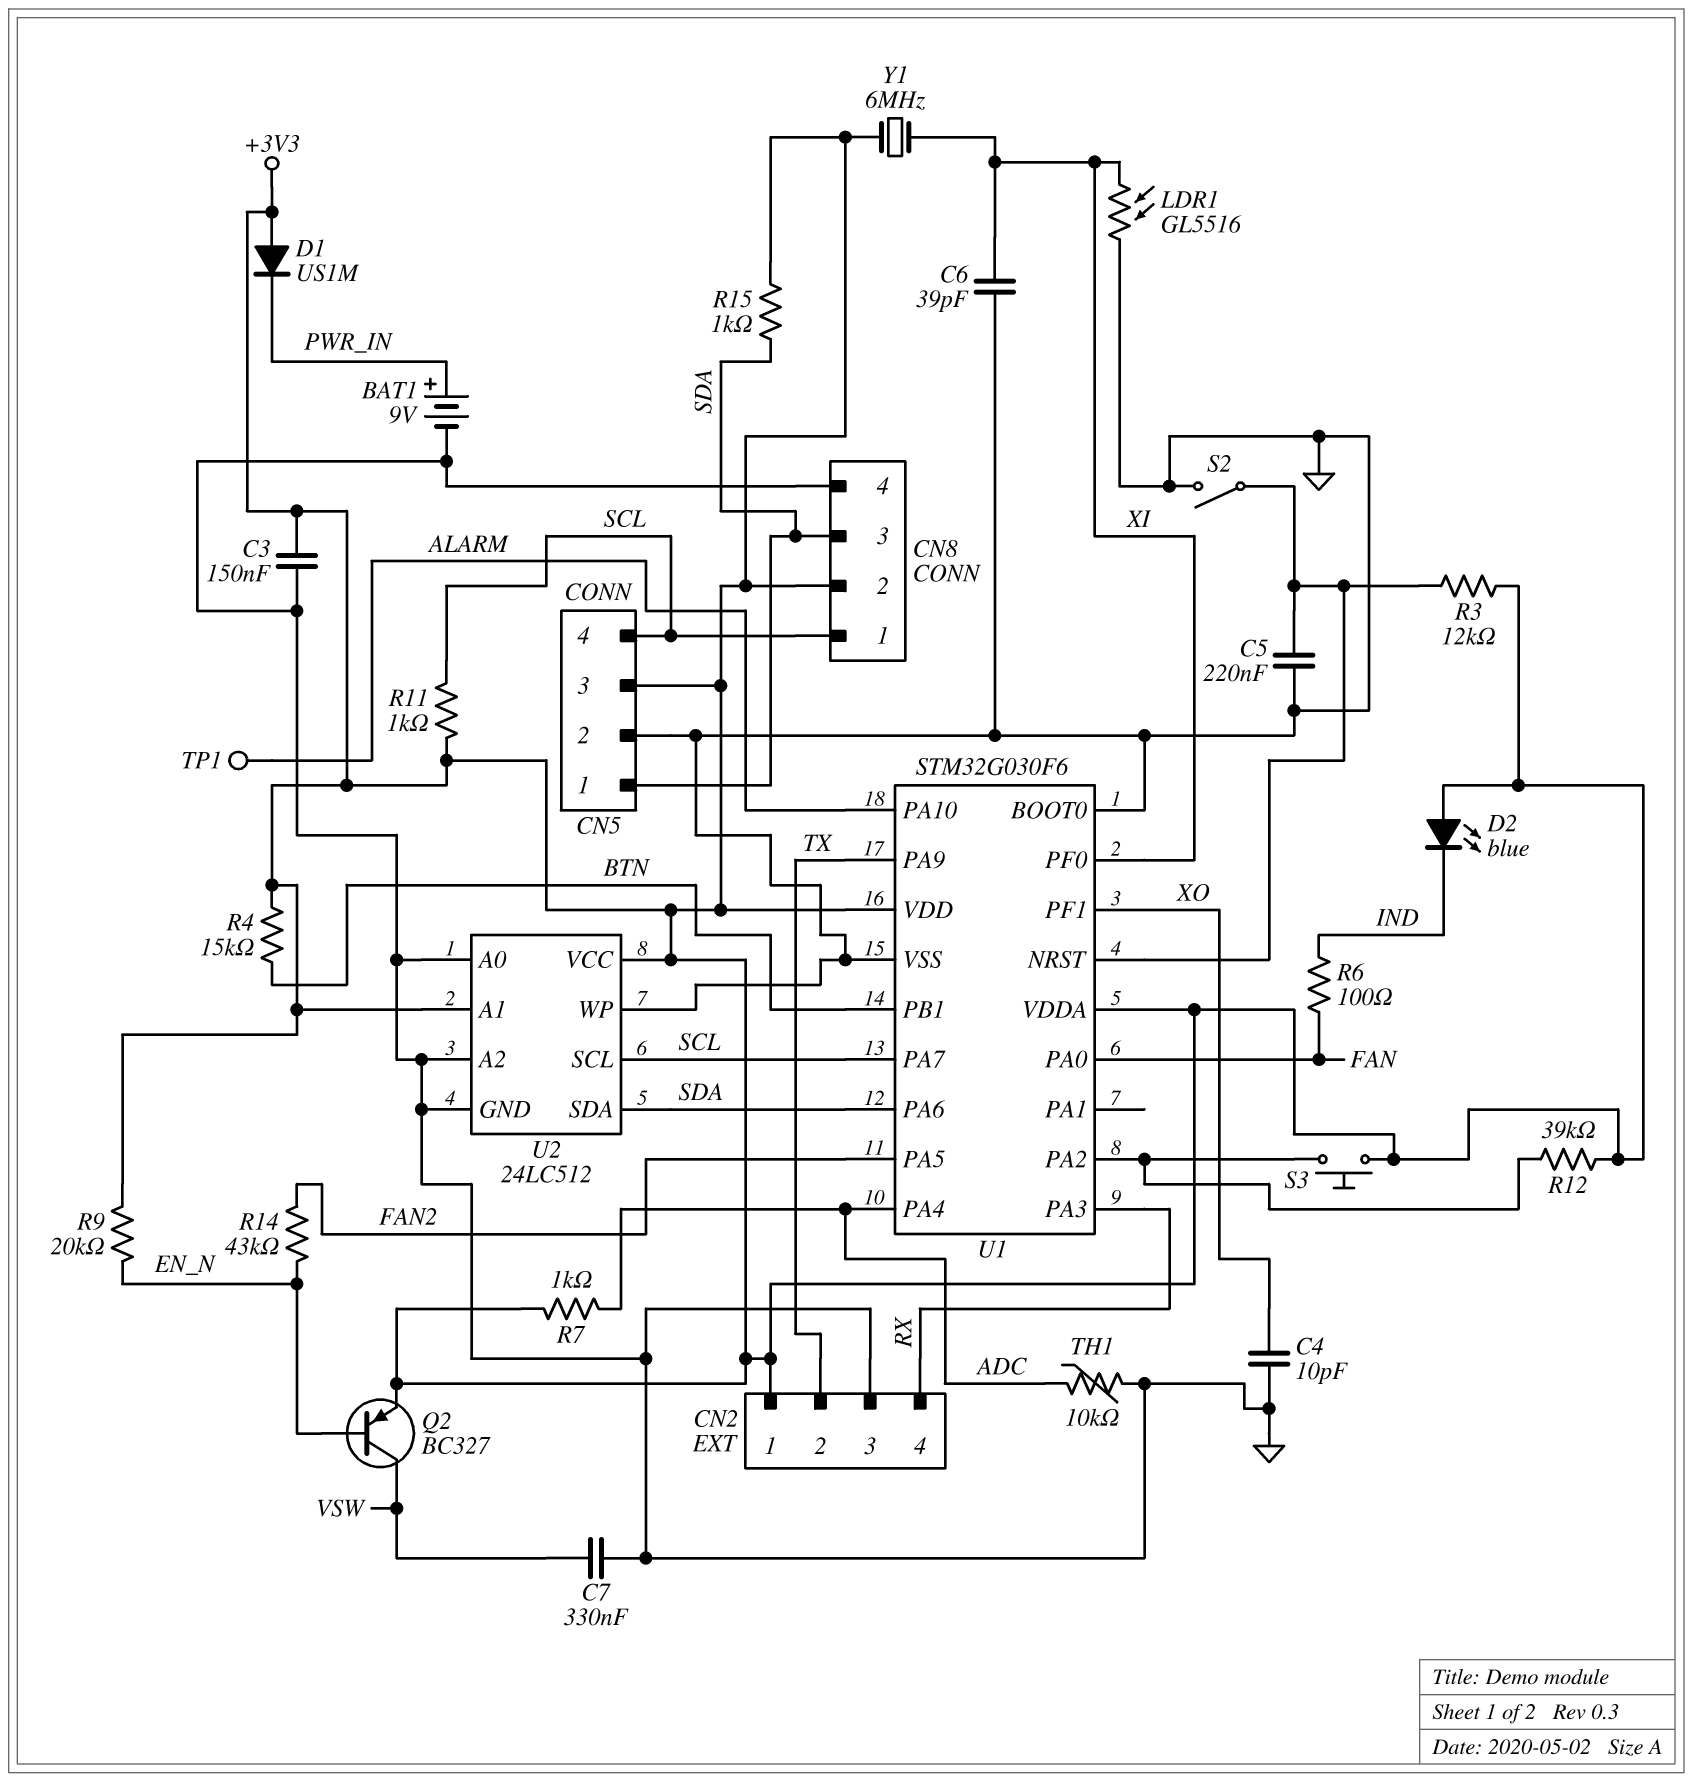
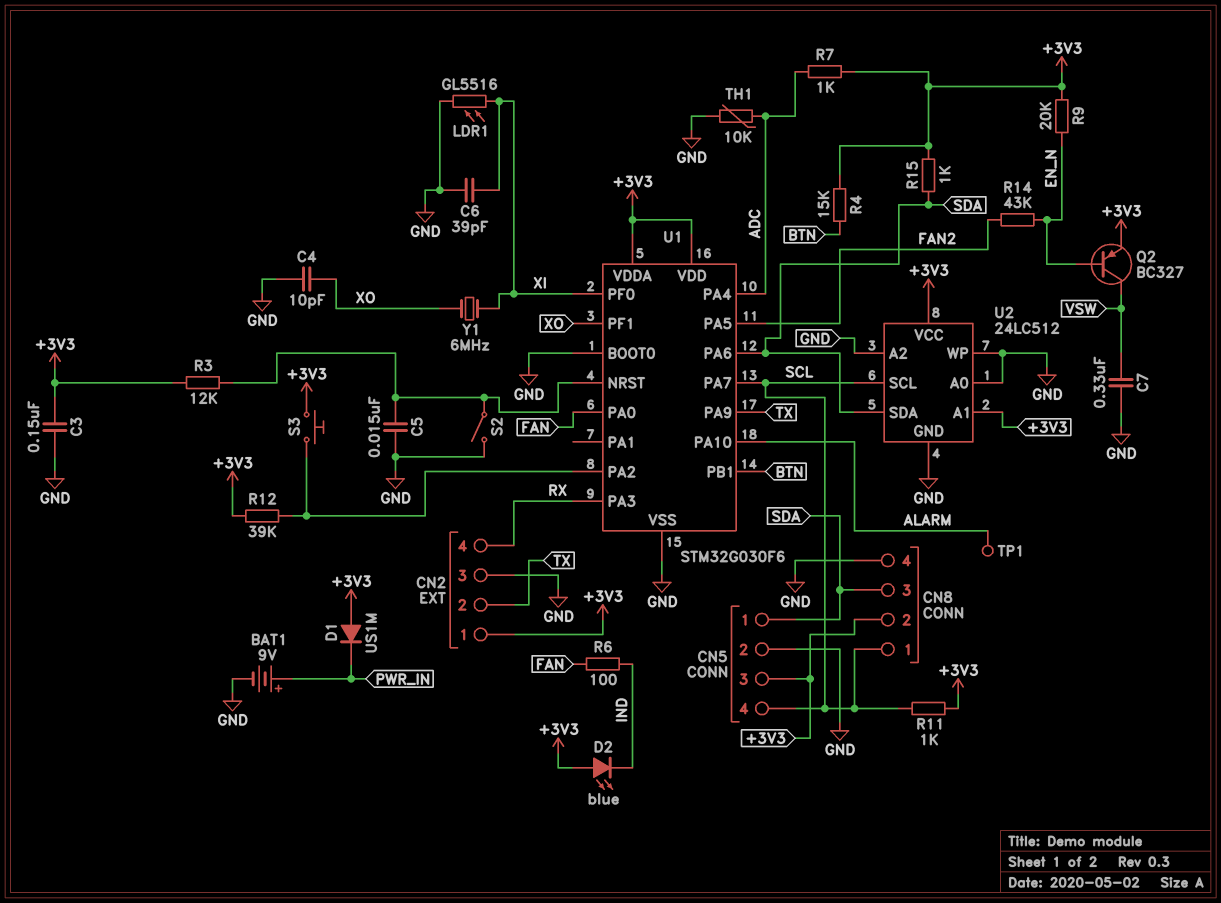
C5: 220nF (GND, U1/NRST) -> 15nF (GND, U1/NRST)
Y1: 6MHz (+3V3, XI) -> 6MHz (XI, XO)

